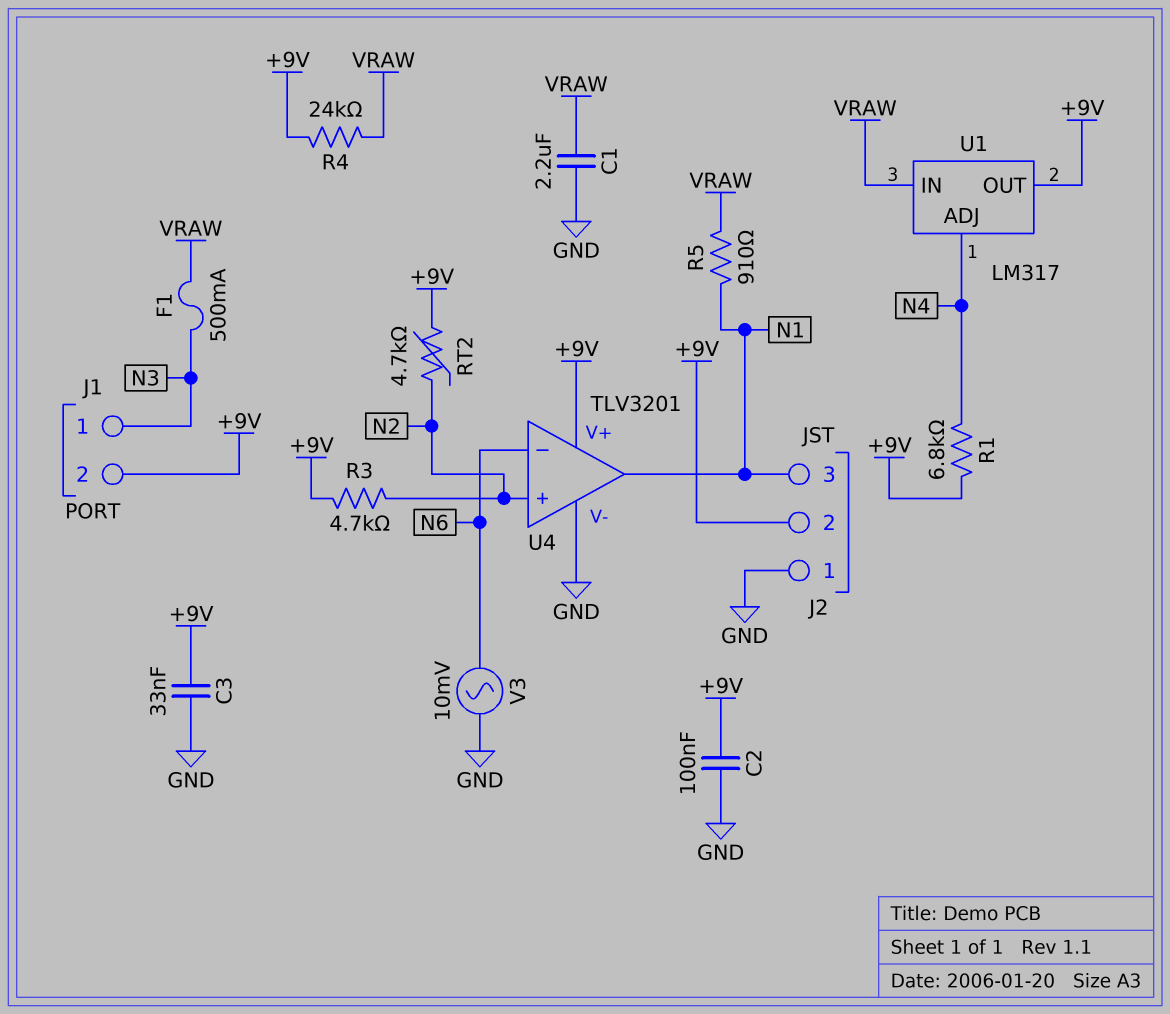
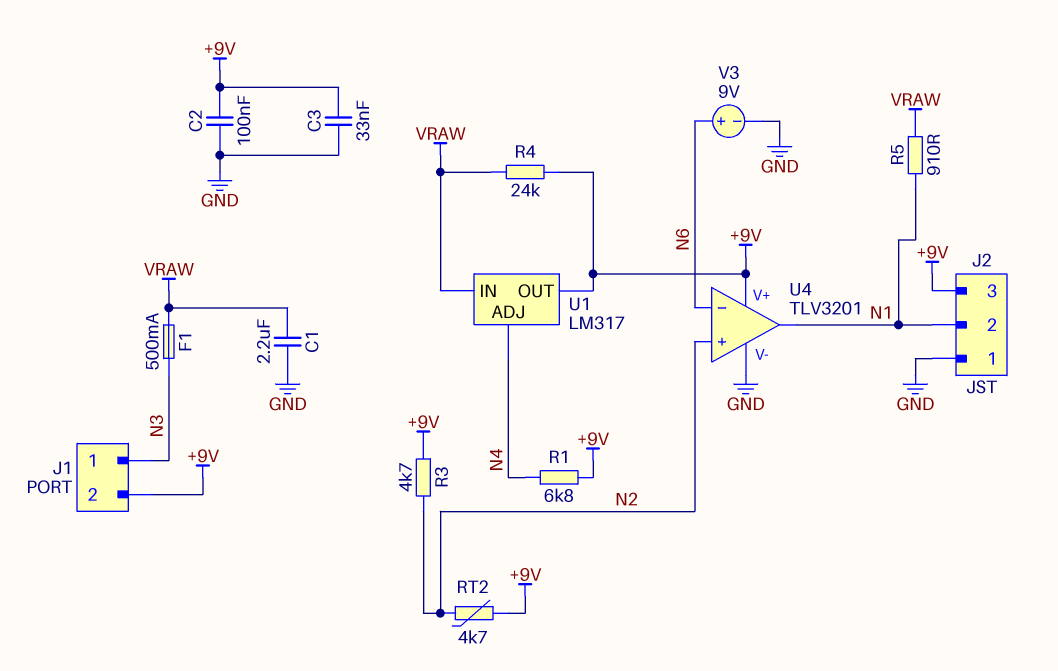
J2 pin 2: +9V -> N1
J2 pin 3: N1 -> +9V
V3: AC 10mV (GND, N6) -> 9V (plus N6, minus GND)

